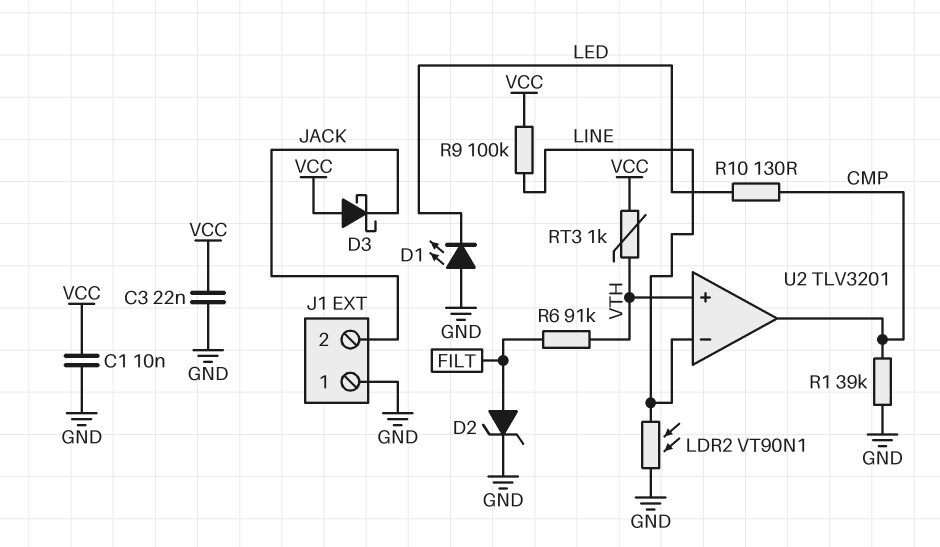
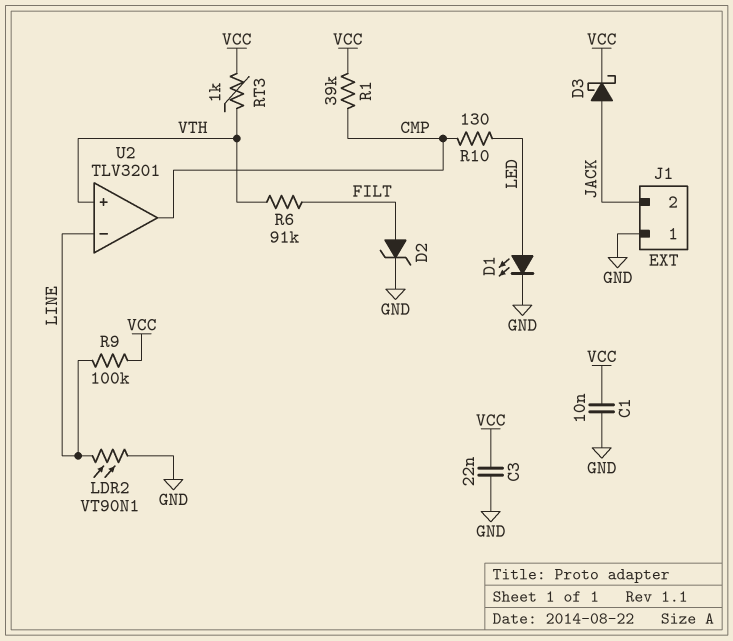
D1: LED (A GND, K LED) -> LED (A LED, K GND)
D3: schottky (A VCC, K JACK) -> schottky (A JACK, K VCC)
R1: 39k (CMP, GND) -> 39k (CMP, VCC)

